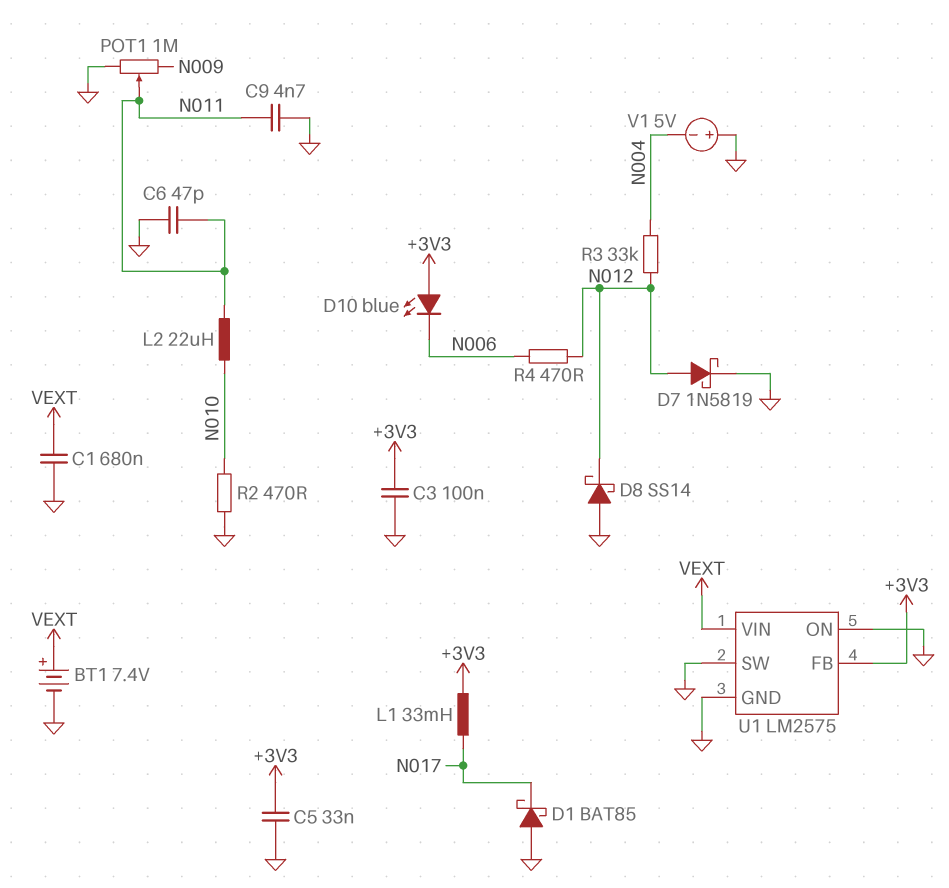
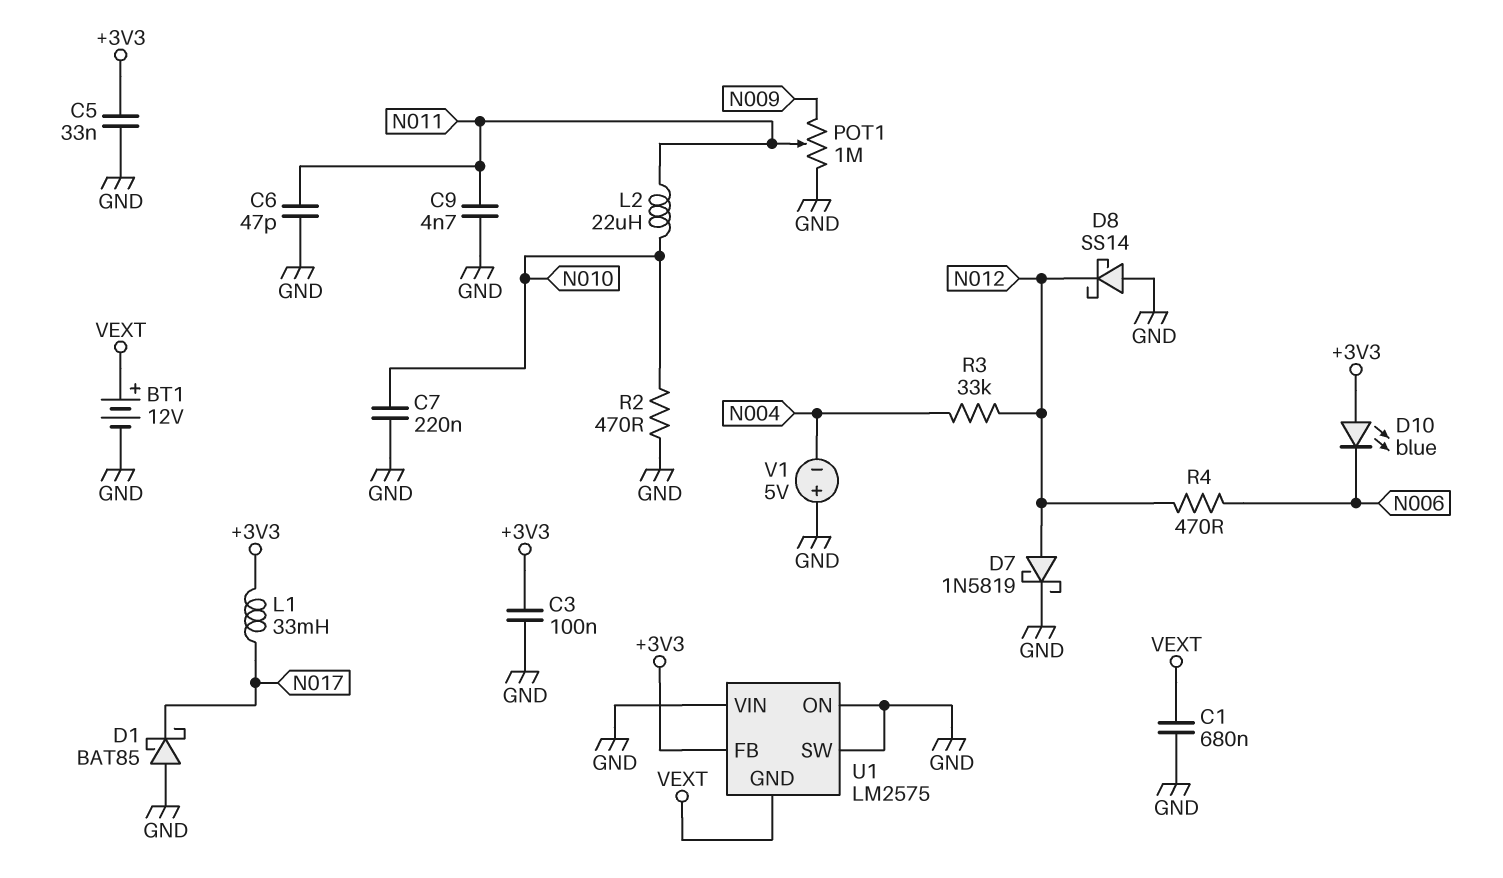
BT1: 7.4V (plus VEXT, minus GND) -> 12V (plus VEXT, minus GND)
C7: none -> 220nF (GND, N010)
U1 pin GND: GND -> VEXT
U1 pin VIN: VEXT -> GND

